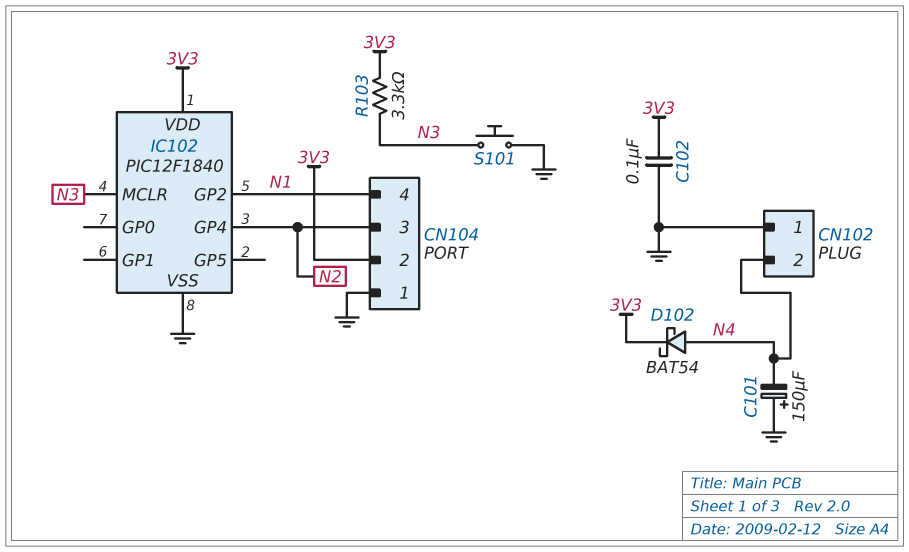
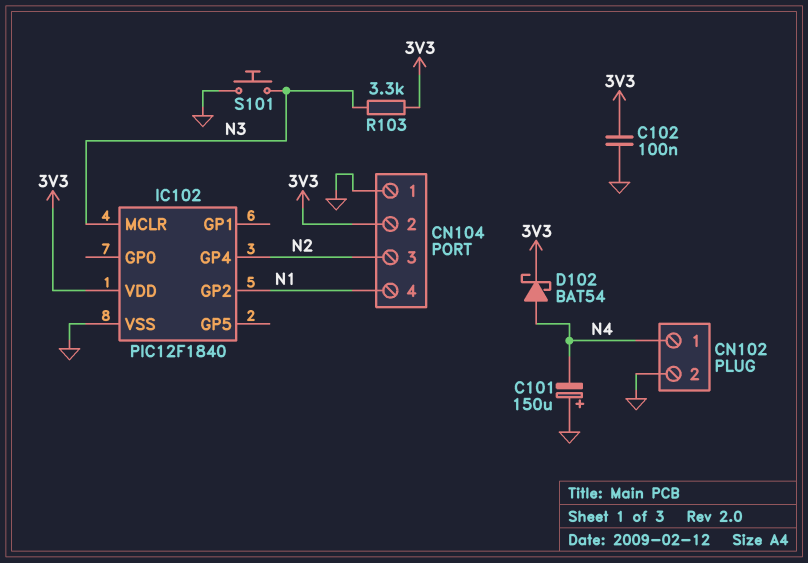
CN102 pin 1: GND -> N4
CN102 pin 2: N4 -> GND

